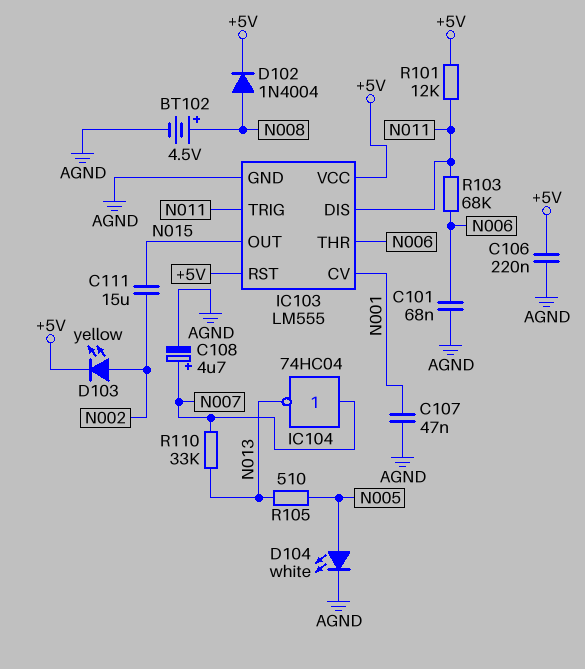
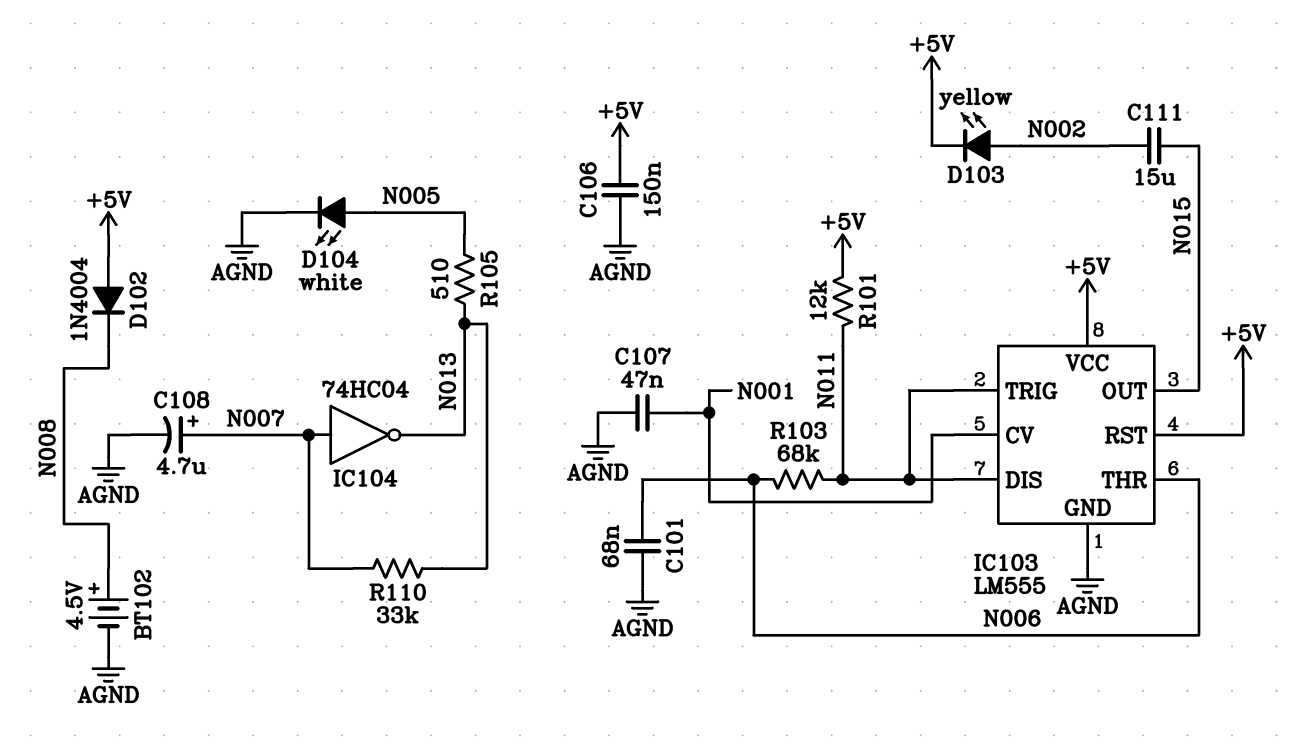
C106: 220nF (+5V, AGND) -> 150nF (+5V, AGND)
D102: diode 1N4004 (A N008, K +5V) -> diode 1N4004 (A +5V, K N008)

